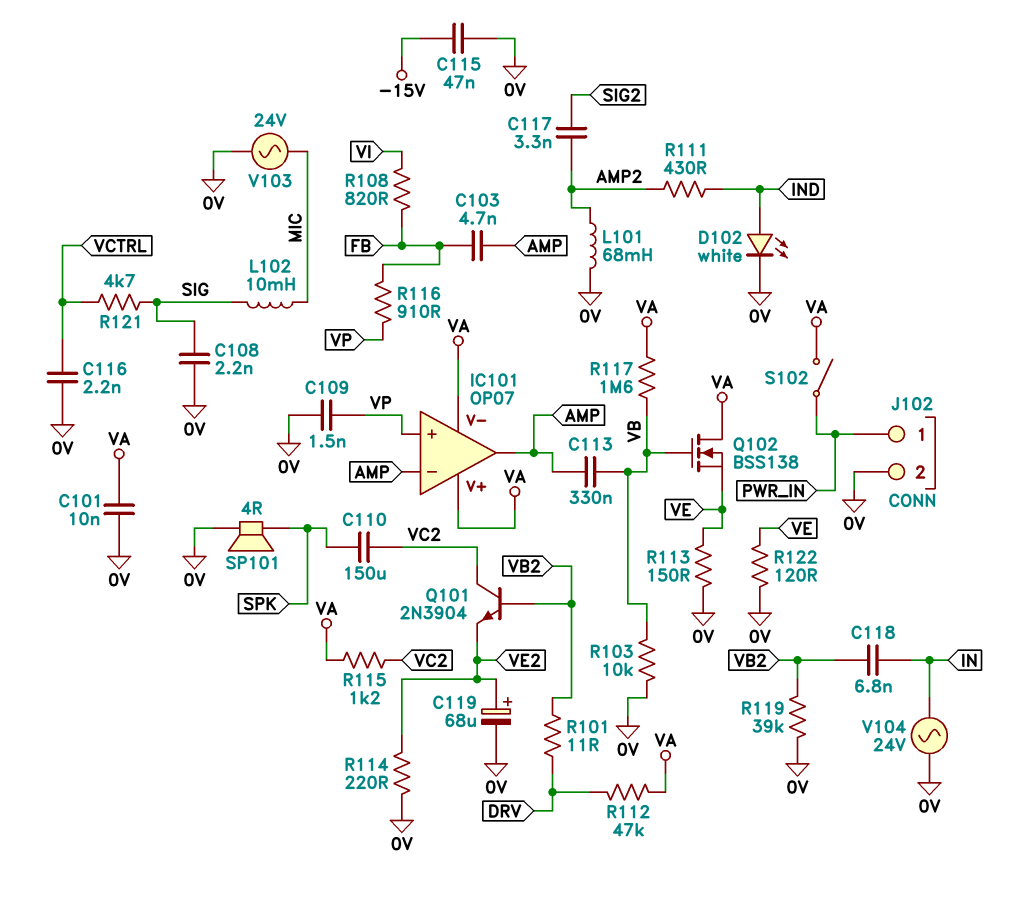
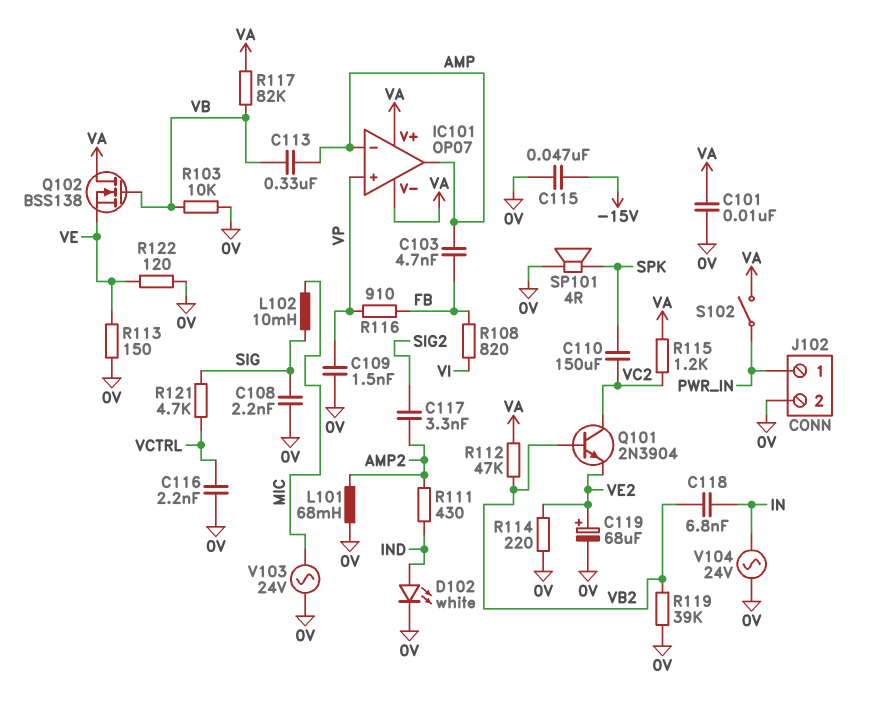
R101: 11 (DRV, VB2) -> none
R112: 47k (DRV, VA) -> 47k (VA, VB2)
R117: 1.6M (VA, VB) -> 82k (VA, VB)

